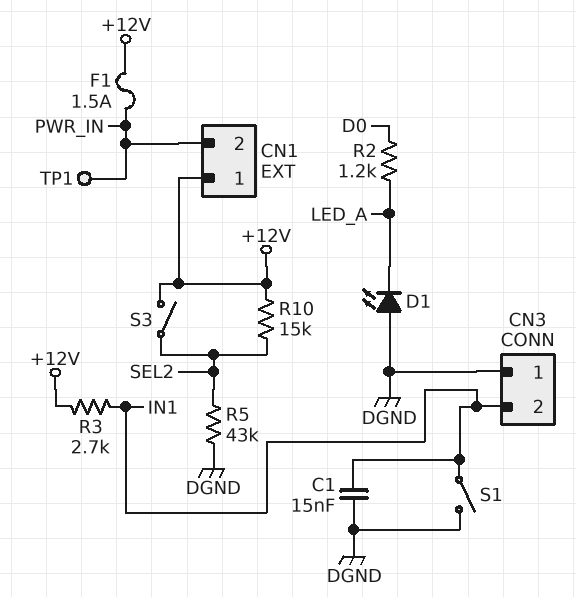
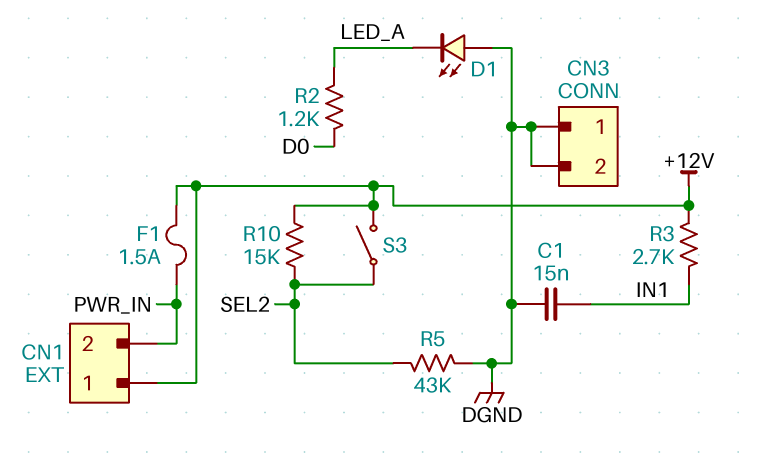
CN3 pin 2: IN1 -> DGND
S1: switch (DGND, IN1) -> none
TP1: test point (PWR_IN) -> none

